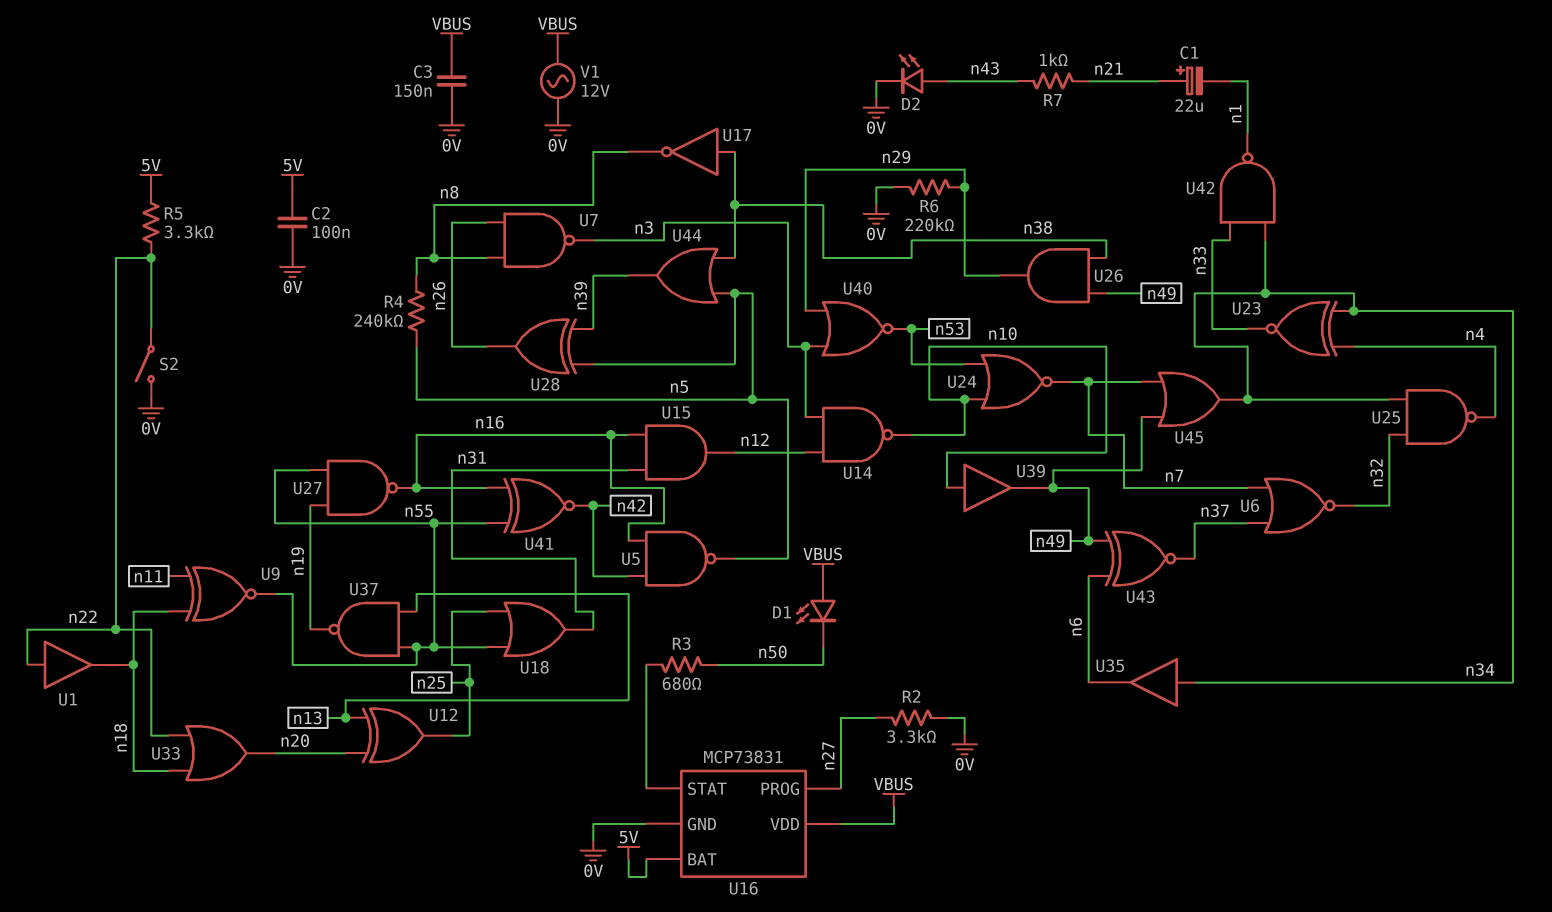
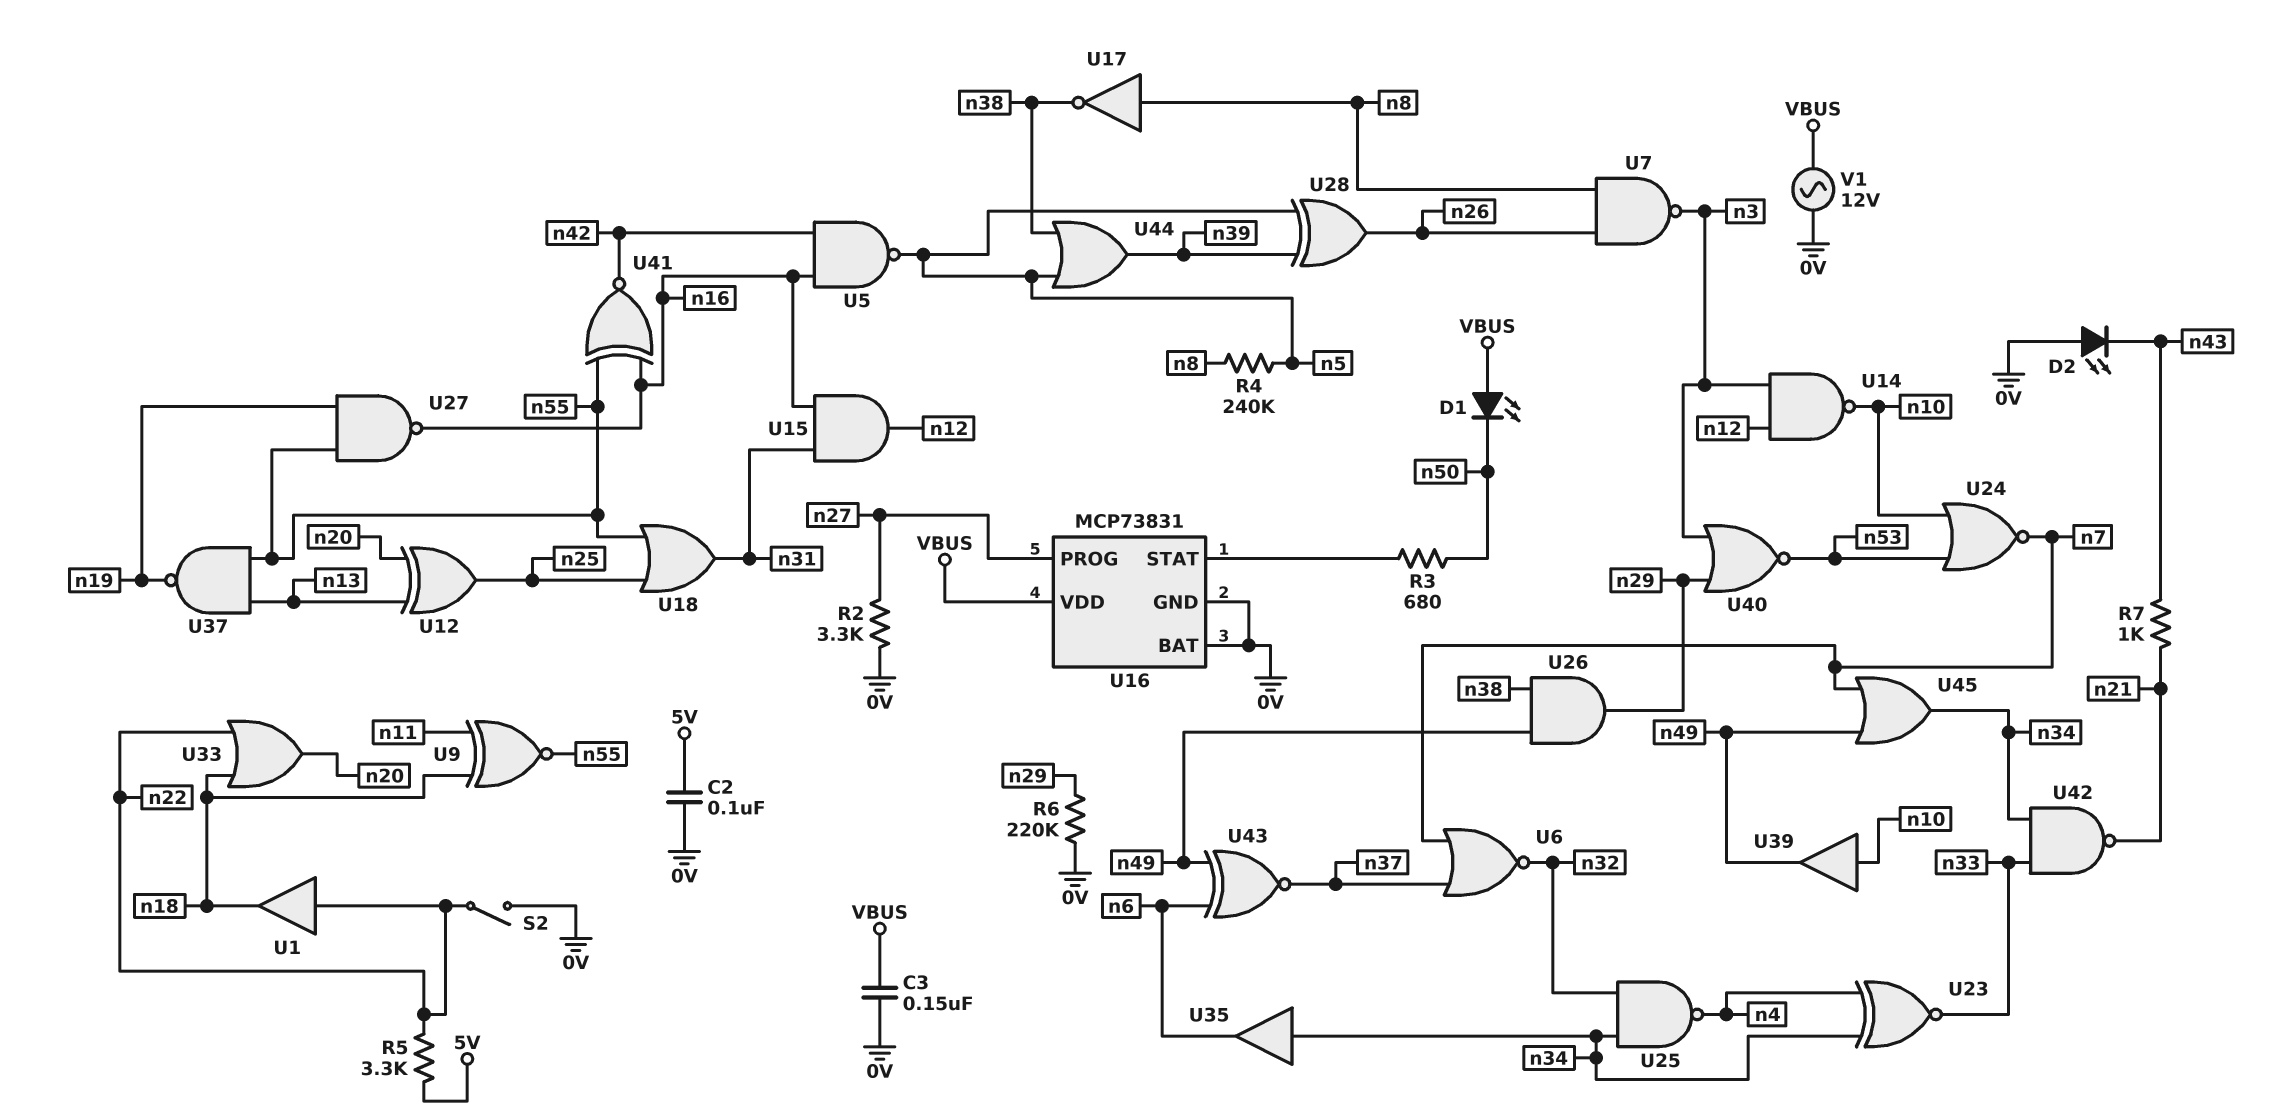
C1: 22uF (plus n21, minus n1) -> none
D2: LED (A n43, K 0V) -> LED (A 0V, K n43)
U16 pin BAT: 5V -> 0V
U17: NOT (in n38, out n8) -> NOT (in n8, out n38)
U42: NAND (in n33, in n34, out n1) -> NAND (in n33, in n34, out n21)

